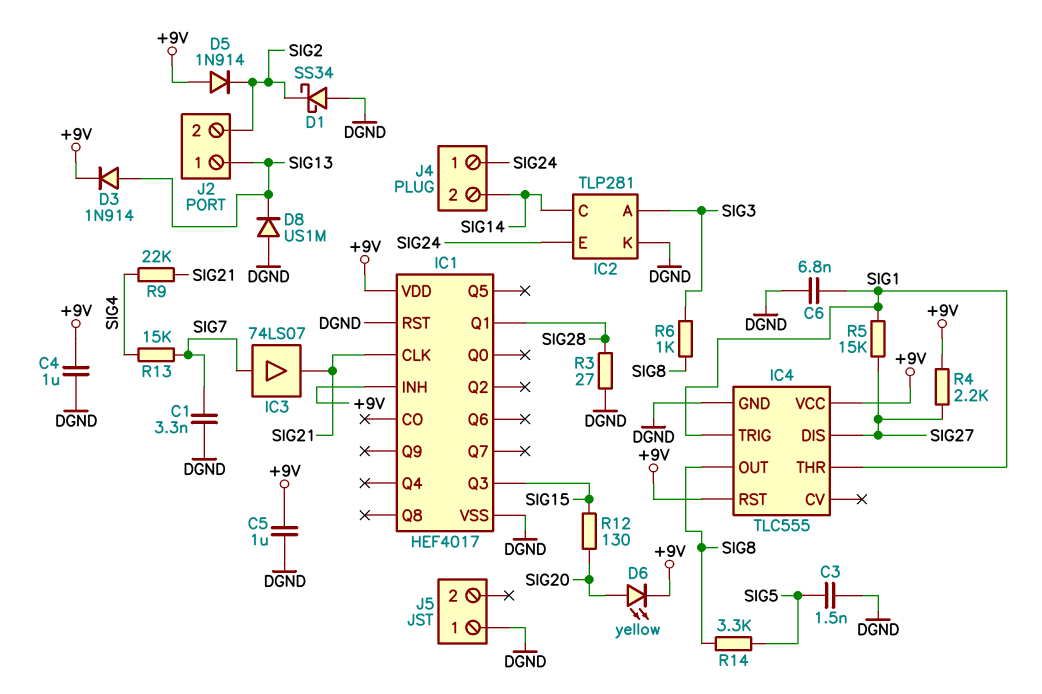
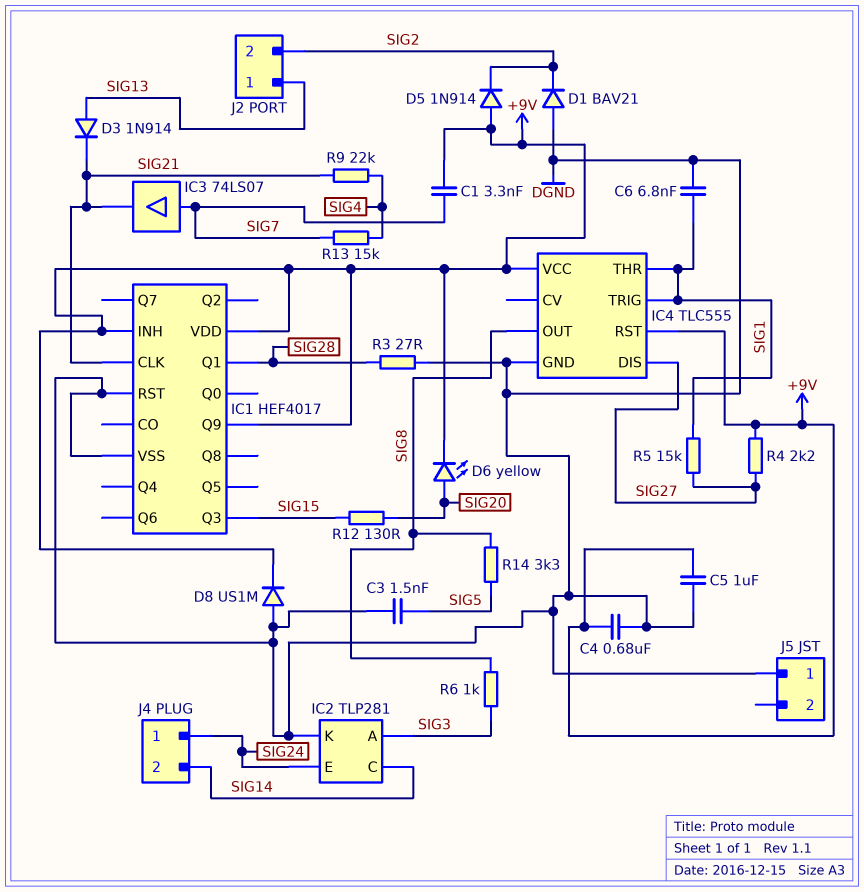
C1: 3.3nF (DGND, SIG7) -> 3.3nF (+9V, SIG7)
C4: 1uF (+9V, DGND) -> 680nF (+9V, DGND)
D1: schottky SS34 (A DGND, K SIG2) -> diode BAV21 (A DGND, K SIG2)
D3: diode 1N914 (A SIG13, K +9V) -> diode 1N914 (A SIG13, K SIG21)
D8: diode US1M (A DGND, K SIG13) -> diode US1M (A DGND, K +9V)
IC1 pin Q9: none -> +9V

